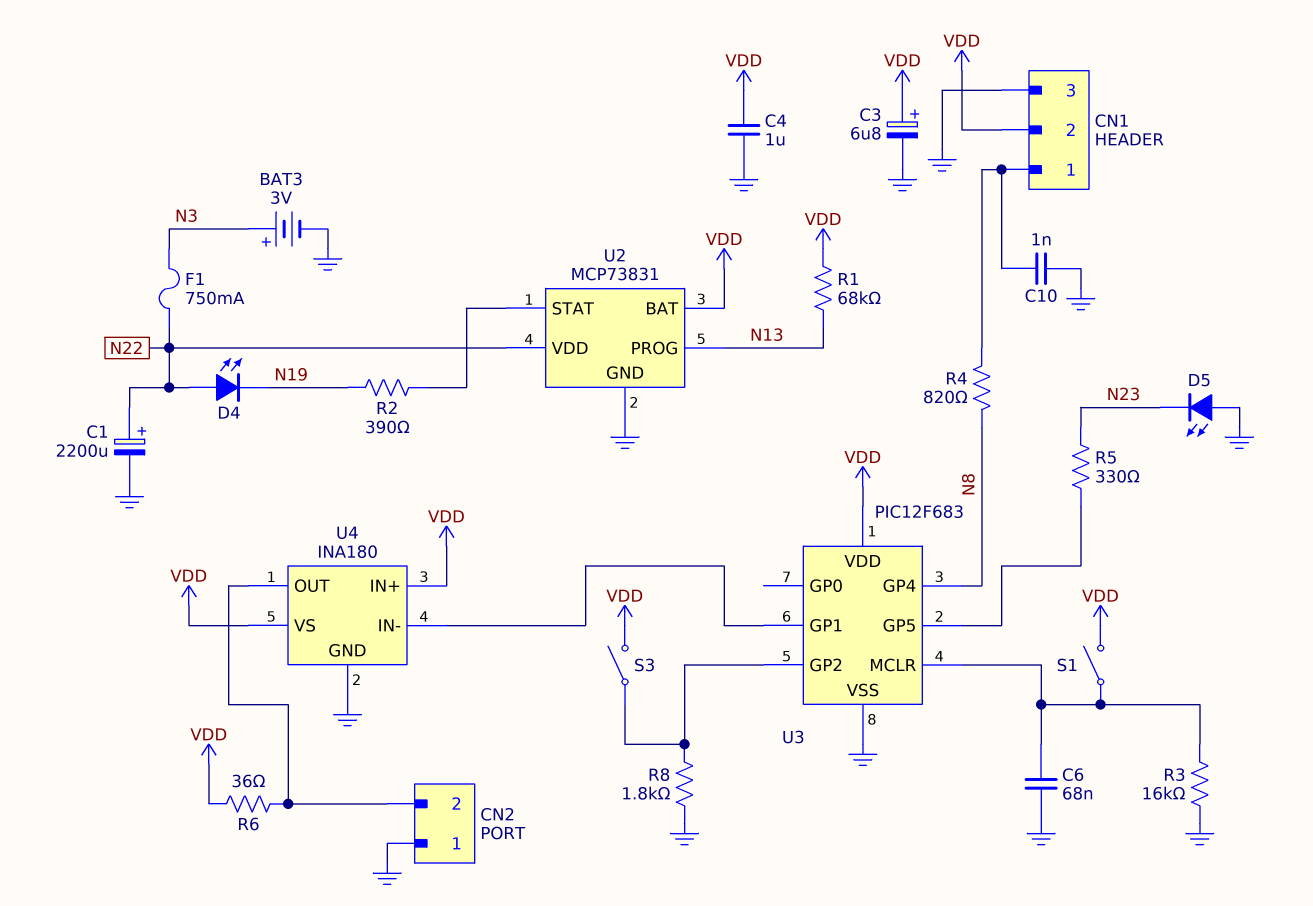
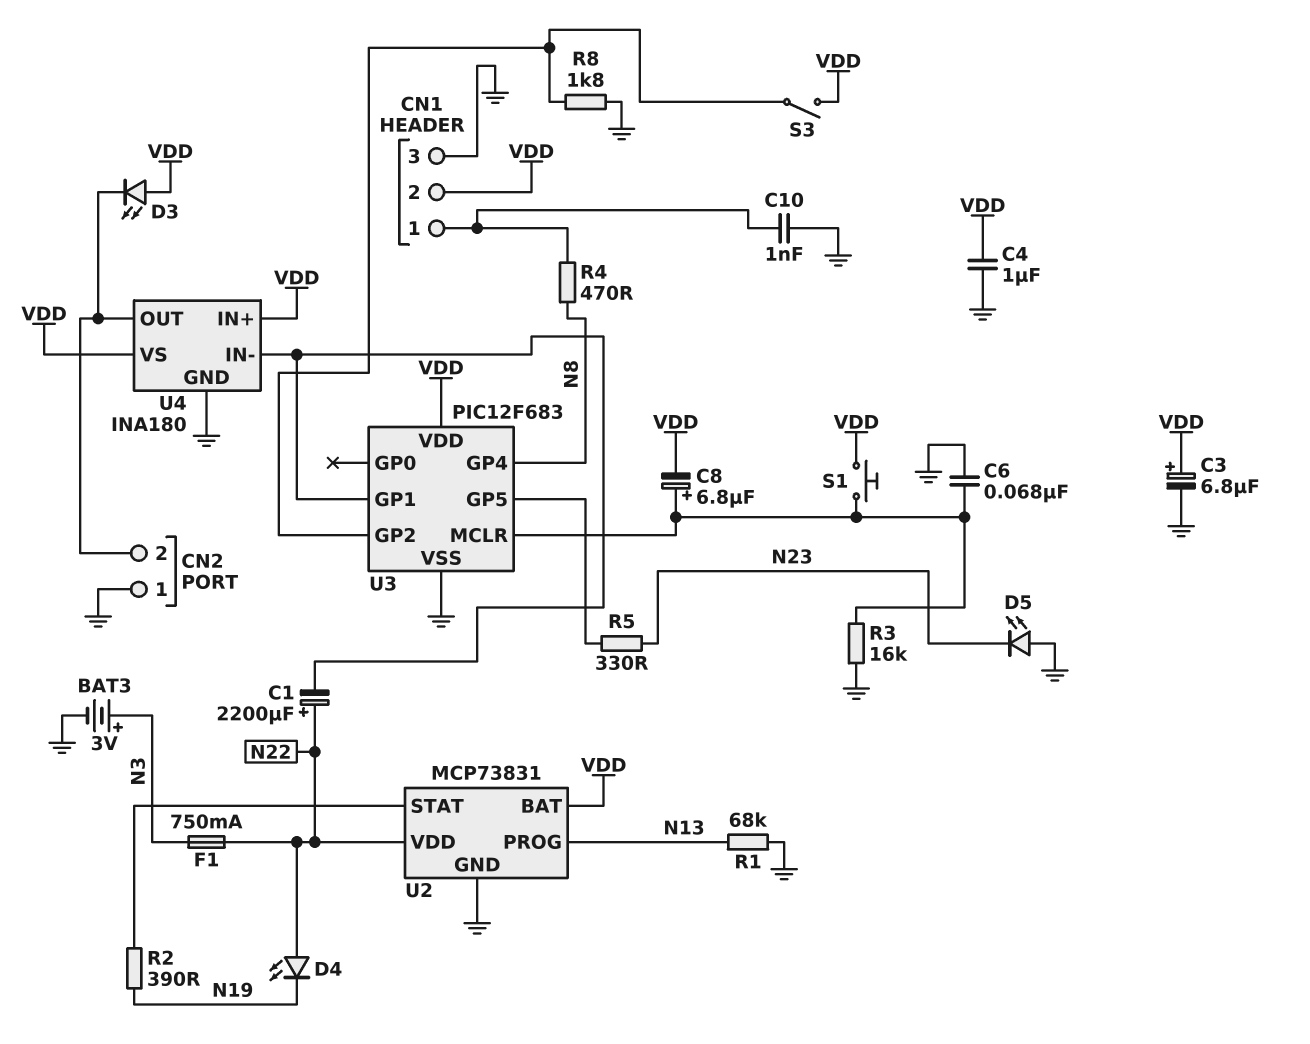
C1: 2200uF (plus N22, minus GND) -> 2200uF (plus N22, minus U3/GP1)
C8: none -> 6.8uF (plus U3/MCLR, minus VDD)
D3: none -> LED (A VDD, K CN2/2)
R1: 68k (N13, VDD) -> 68k (GND, N13)
R4: 820 (CN1/1, N8) -> 470 (CN1/1, N8)
R6: 36 (CN2/2, VDD) -> none
S1: switch (U3/MCLR, VDD) -> button (U3/MCLR, VDD)

